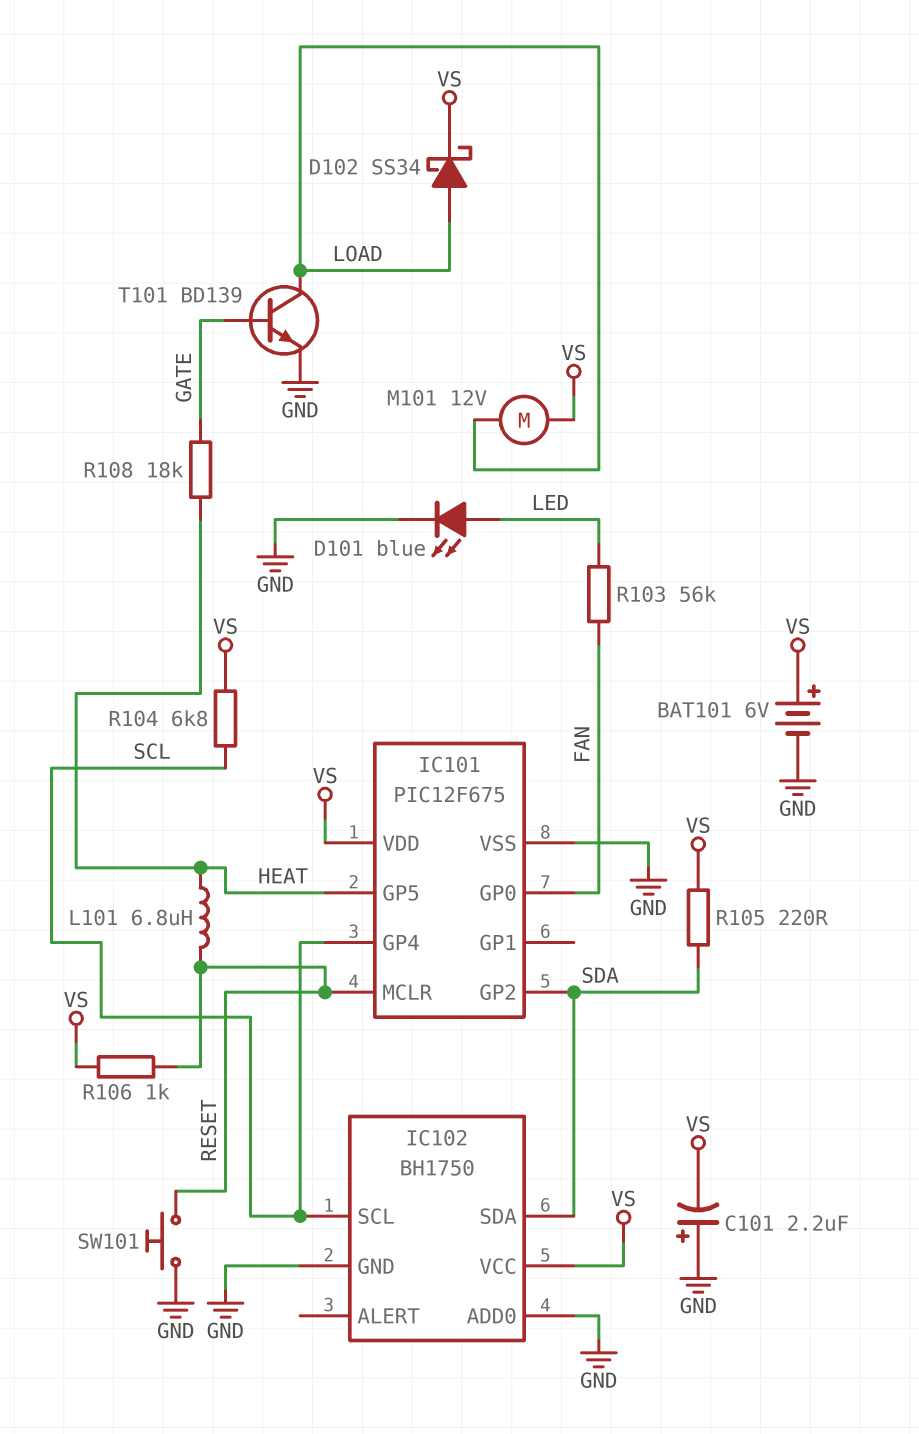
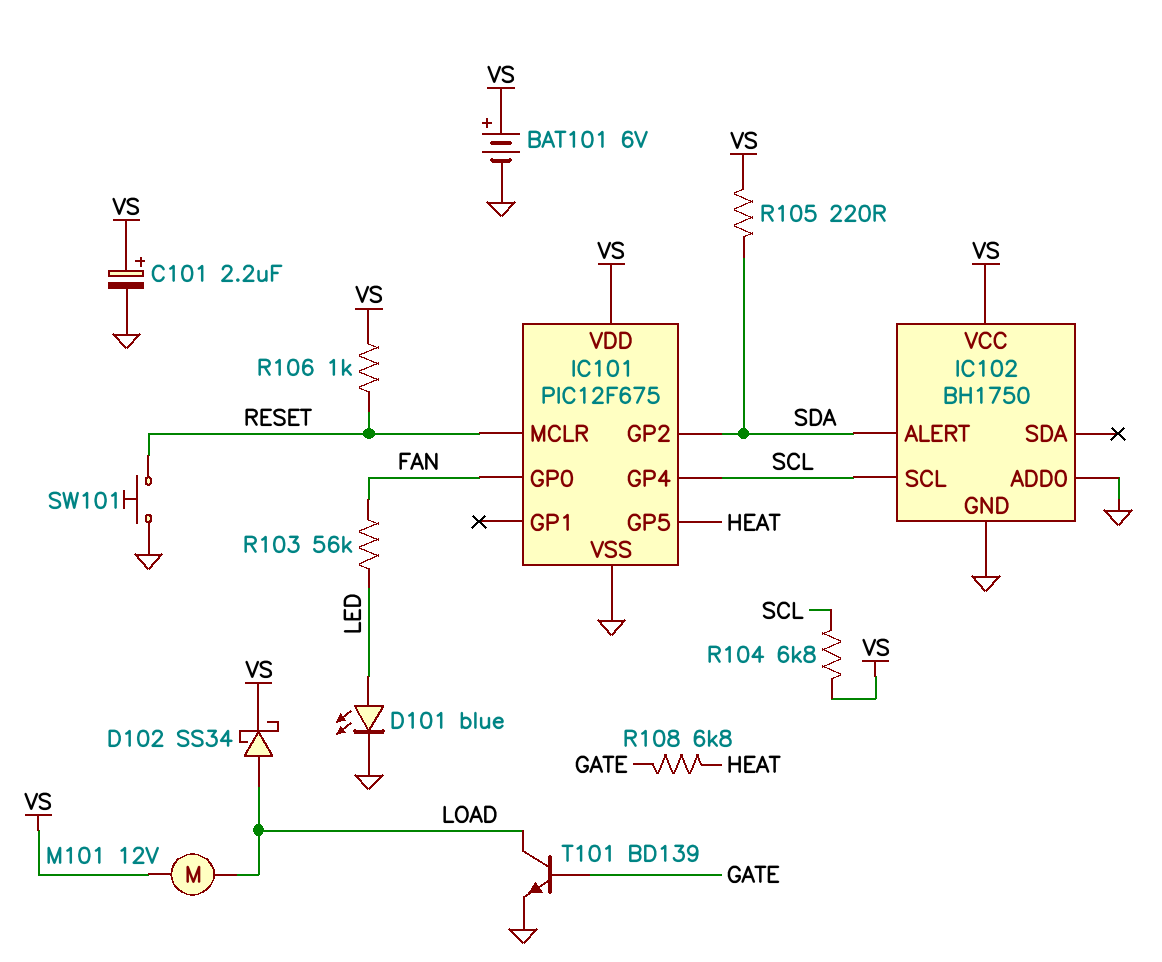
C101: 2.2uF (plus GND, minus VS) -> 2.2uF (plus VS, minus GND)
IC102 pin ALERT: none -> SDA
IC102 pin SDA: SDA -> none
L101: 6.8uH (HEAT, RESET) -> none
R108: 18k (GATE, HEAT) -> 6.8k (GATE, HEAT)

